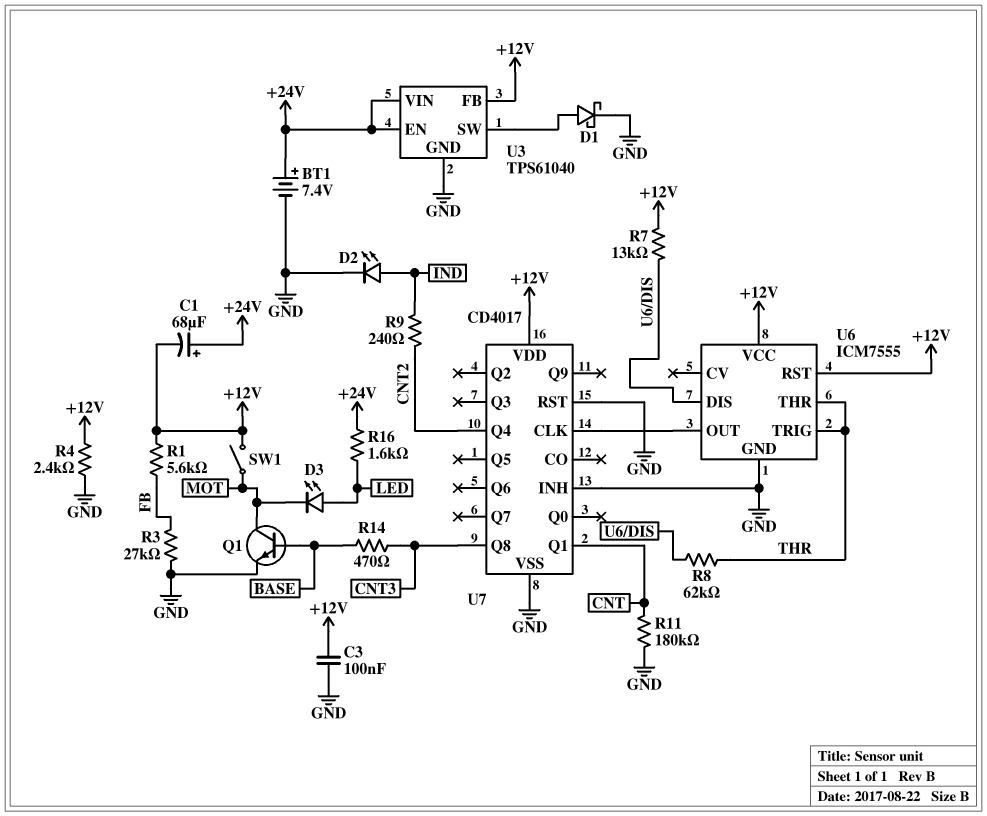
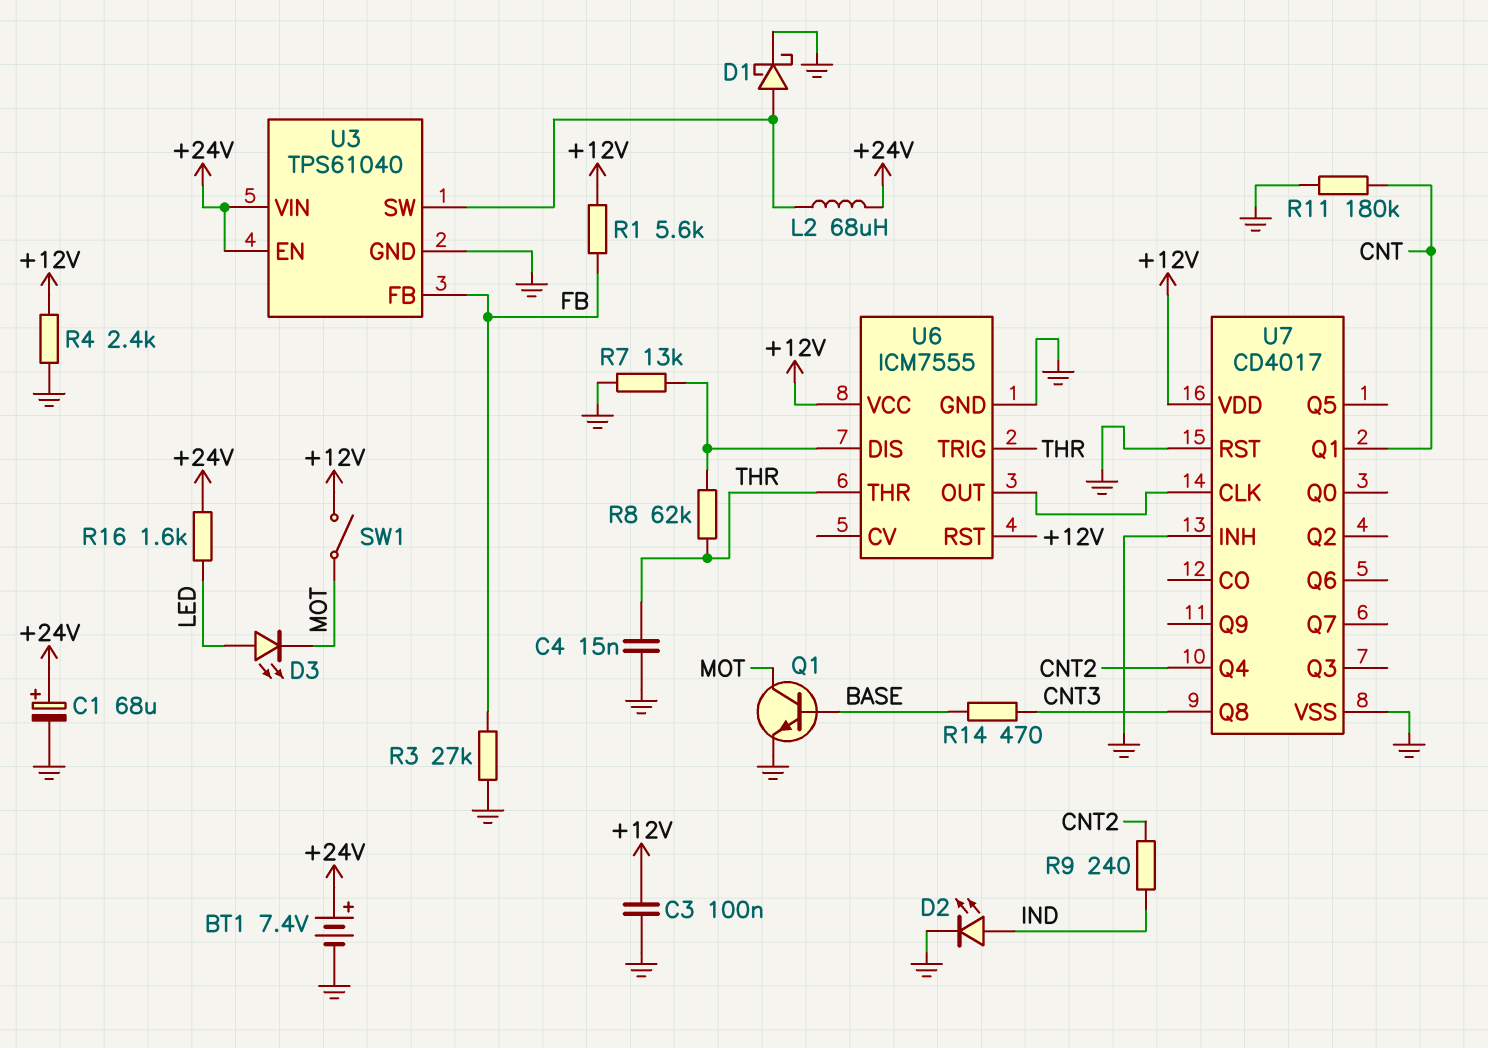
C1: 68uF (plus +24V, minus +12V) -> 68uF (plus +24V, minus GND)
C4: none -> 15nF (GND, THR)
L2: none -> 68uH (+24V, U3/SW)
R7: 13k (+12V, U6/DIS) -> 13k (GND, U6/DIS)
U3 pin FB: +12V -> FB

